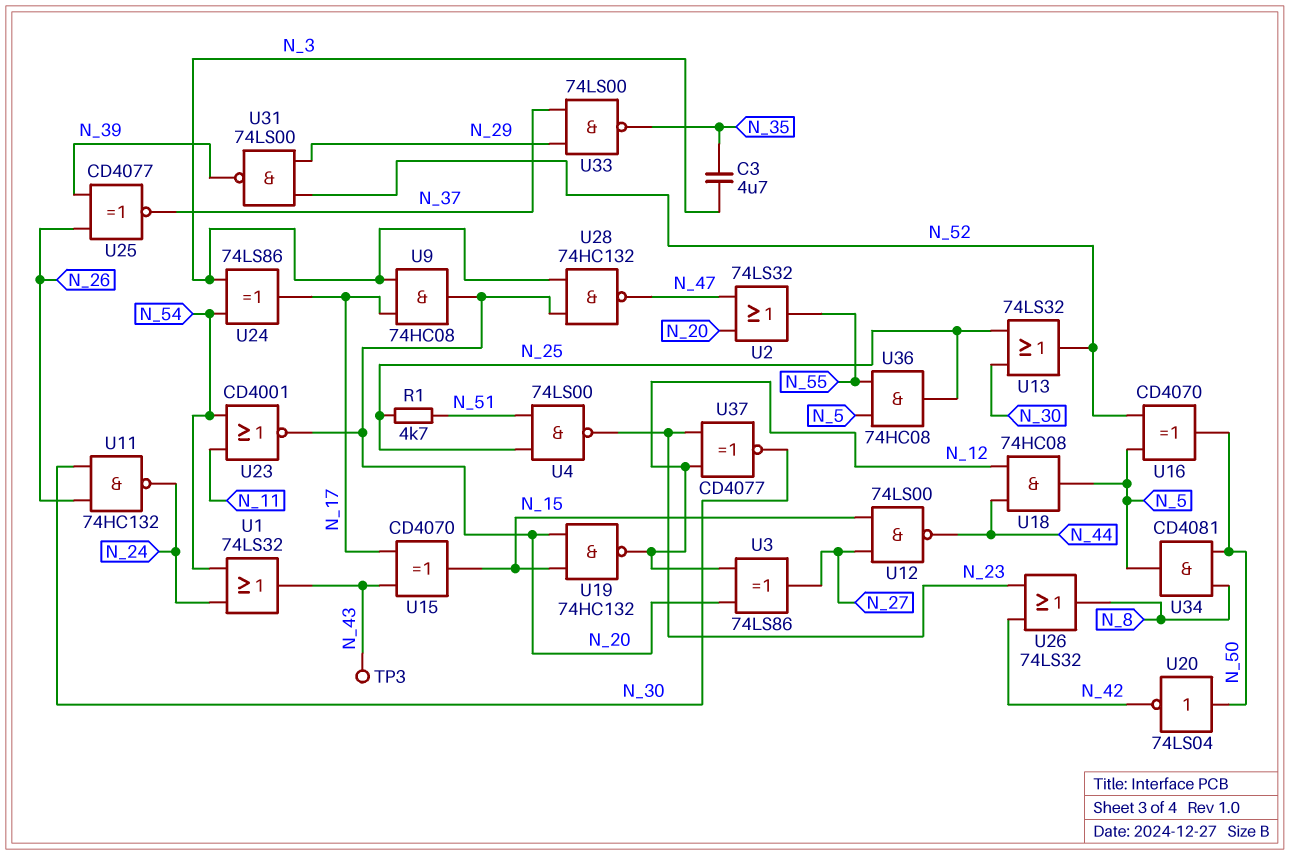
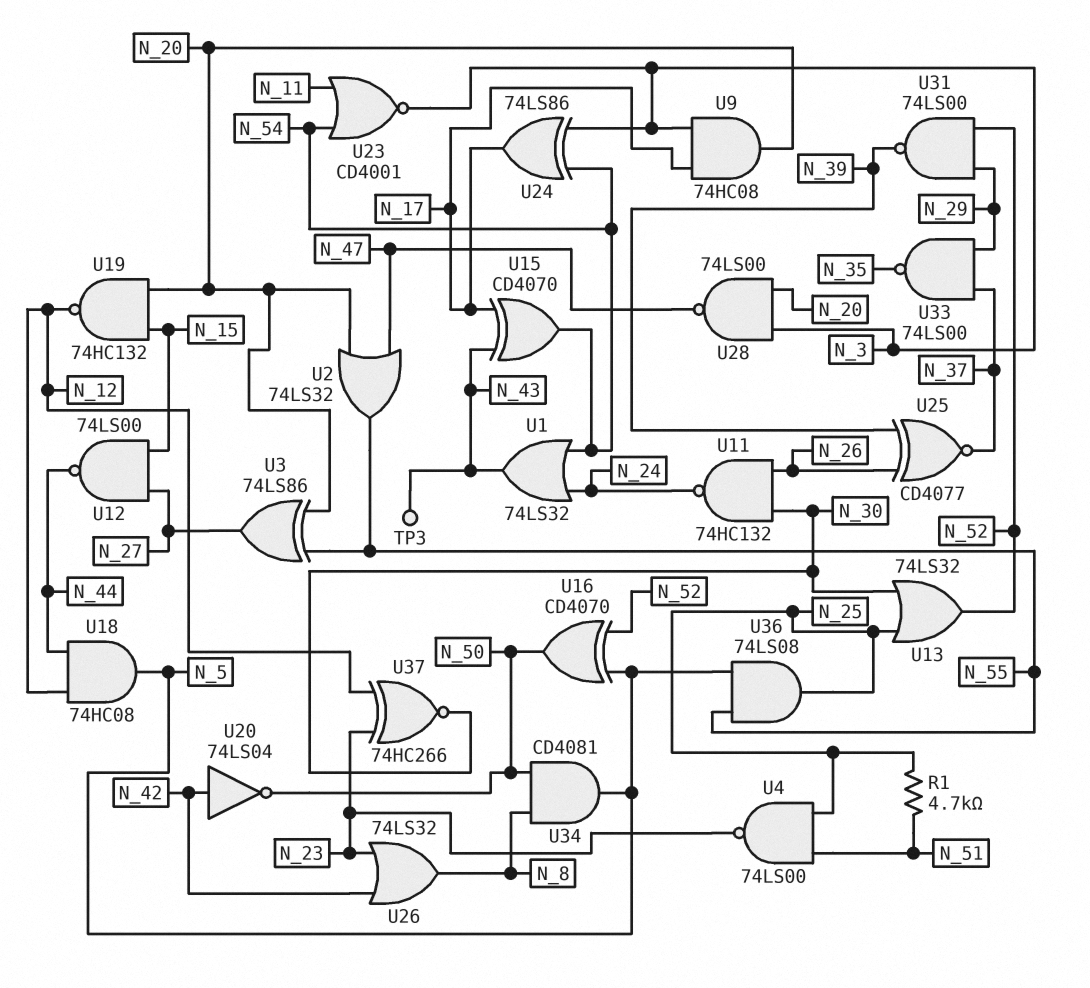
C3: 4.7uF (N_3, N_35) -> none
U3: XOR 74LS86 (in N_12, in N_20, out N_27) -> XOR 74LS86 (in N_20, in N_55, out N_27)
U15: XOR CD4070 (in N_17, in N_43, out N_15) -> XOR CD4070 (in N_17, in N_43, out N_54)
U20: NOT 74LS04 (in N_50, out N_42) -> NOT 74LS04 (in N_42, out N_50)
U23: NOR CD4001 (in N_11, in N_54, out N_20) -> NOR CD4001 (in N_11, in N_54, out N_3)
U28: NAND 74HC132 (in N_3, in N_20, out N_47) -> NAND 74LS00 (in N_3, in N_20, out N_47)
U36: AND 74HC08 (in N_5, in N_55, out N_25) -> AND 74LS08 (in N_5, in N_55, out N_25)
U37: XNOR CD4077 (in N_12, in N_23, out N_30) -> XNOR 74HC266 (in N_12, in N_23, out N_30)

